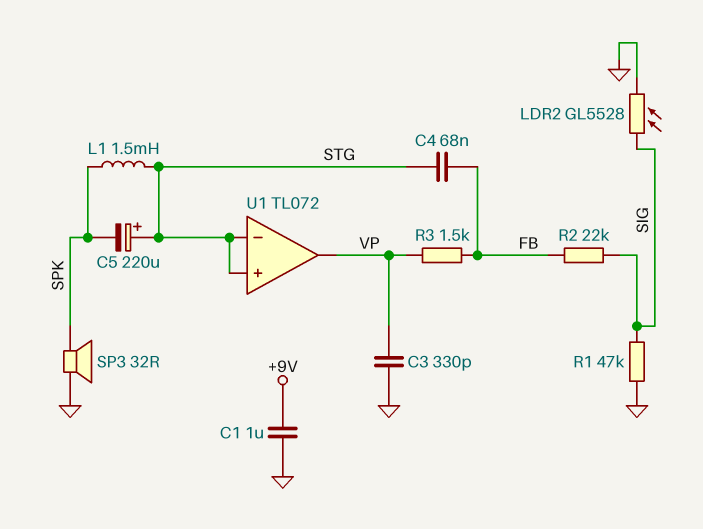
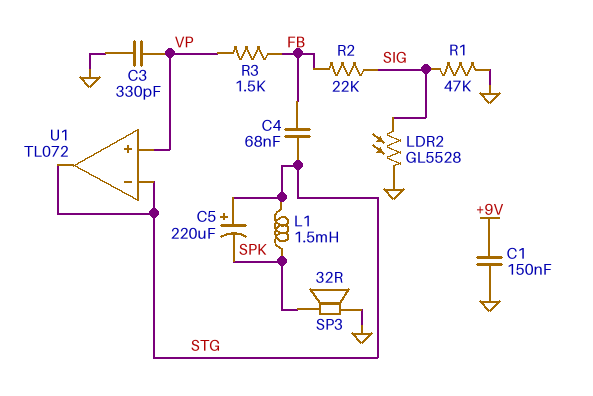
C1: 1uF (+9V, GND) -> 150nF (+9V, GND)
U1 pin in+: STG -> VP
U1 pin out: VP -> STG

